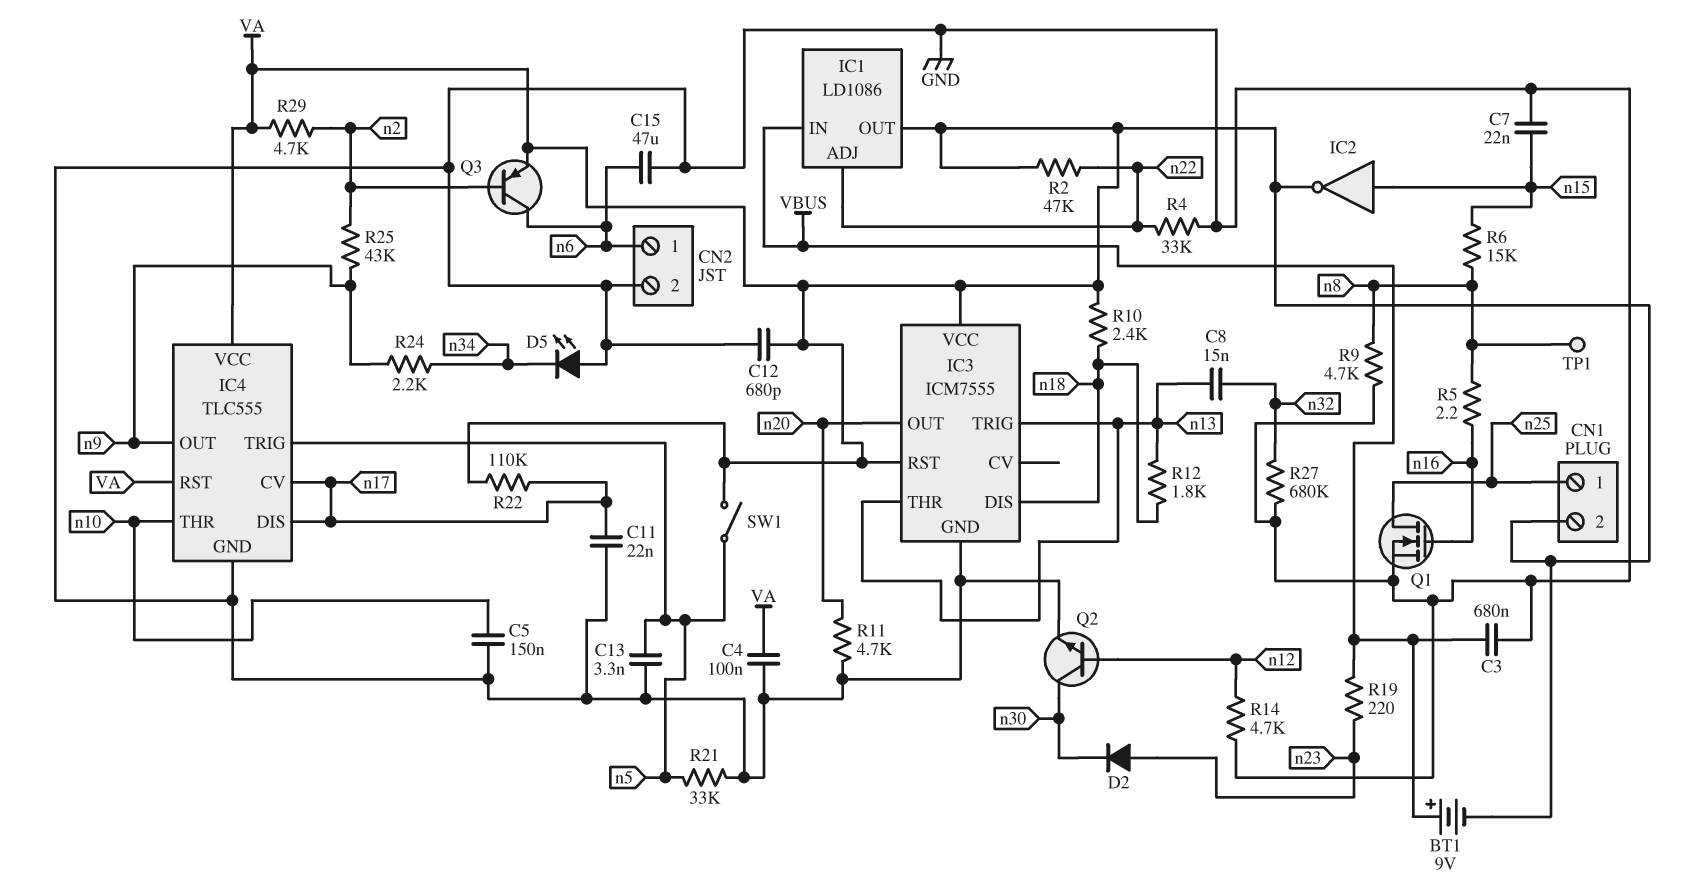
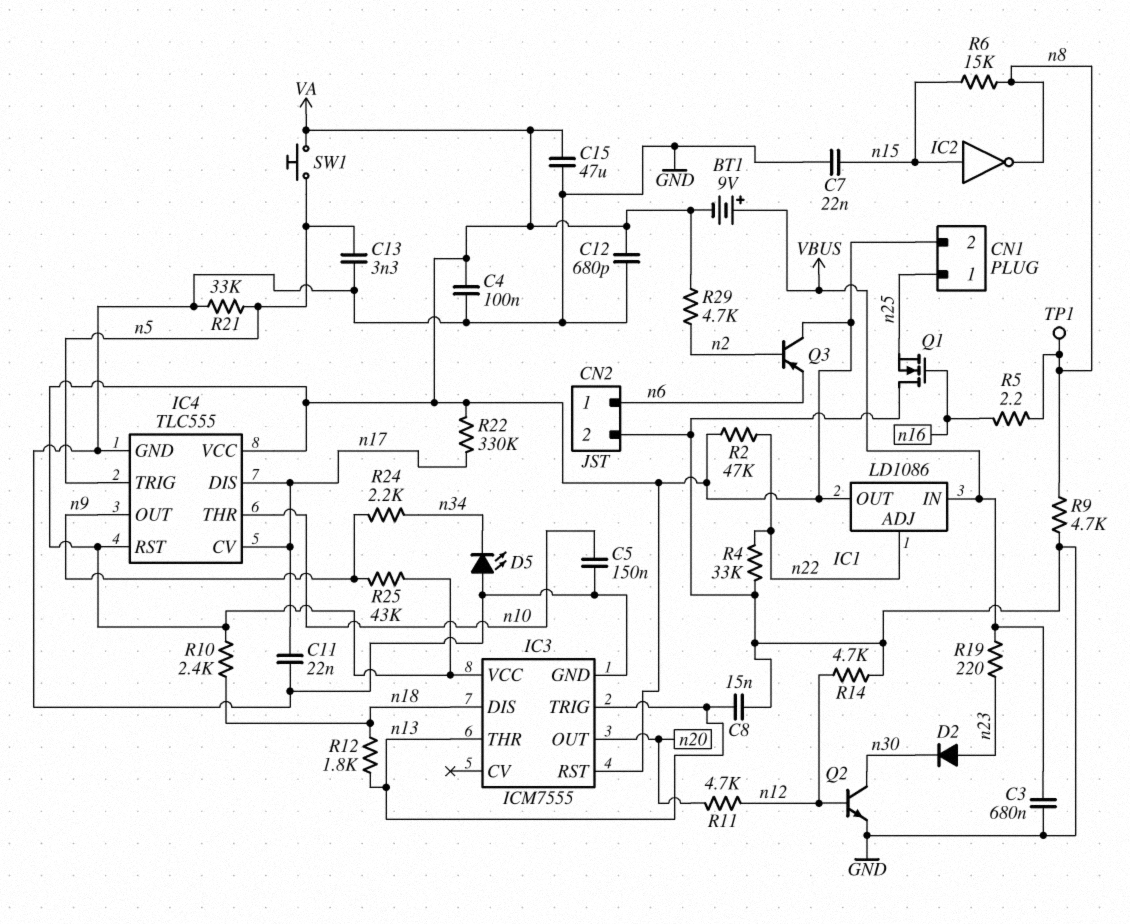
C8: 15nF (n13, n32) -> 15nF (GND, n13)
C15: 47uF (GND, n6) -> 47uF (GND, VA)
IC2: NOT (in n15, out VA) -> NOT (in n15, out n8)
Q1: NMOS (G n16, D n25, S GND) -> NMOS (G n16, D GND, S n25)
Q3: PNP (B n2, C n6, E VA) -> PNP (B n2, C VA, E n6)
R11: 4.7k (GND, n20) -> 4.7k (n12, n20)
R22: 110k (VA, n17) -> 330k (VA, n17)
R25: 43k (n2, n9) -> 43k (VA, n9)
R27: 680k (GND, n32) -> none
SW1: switch (VA, n5) -> button (VA, n5)

